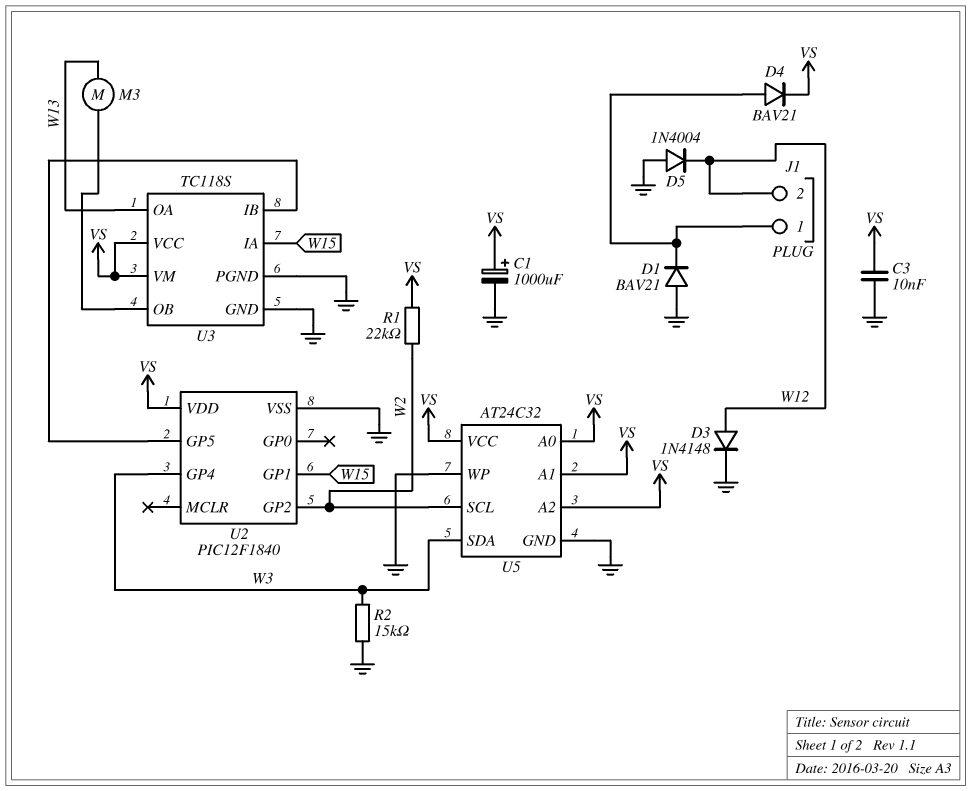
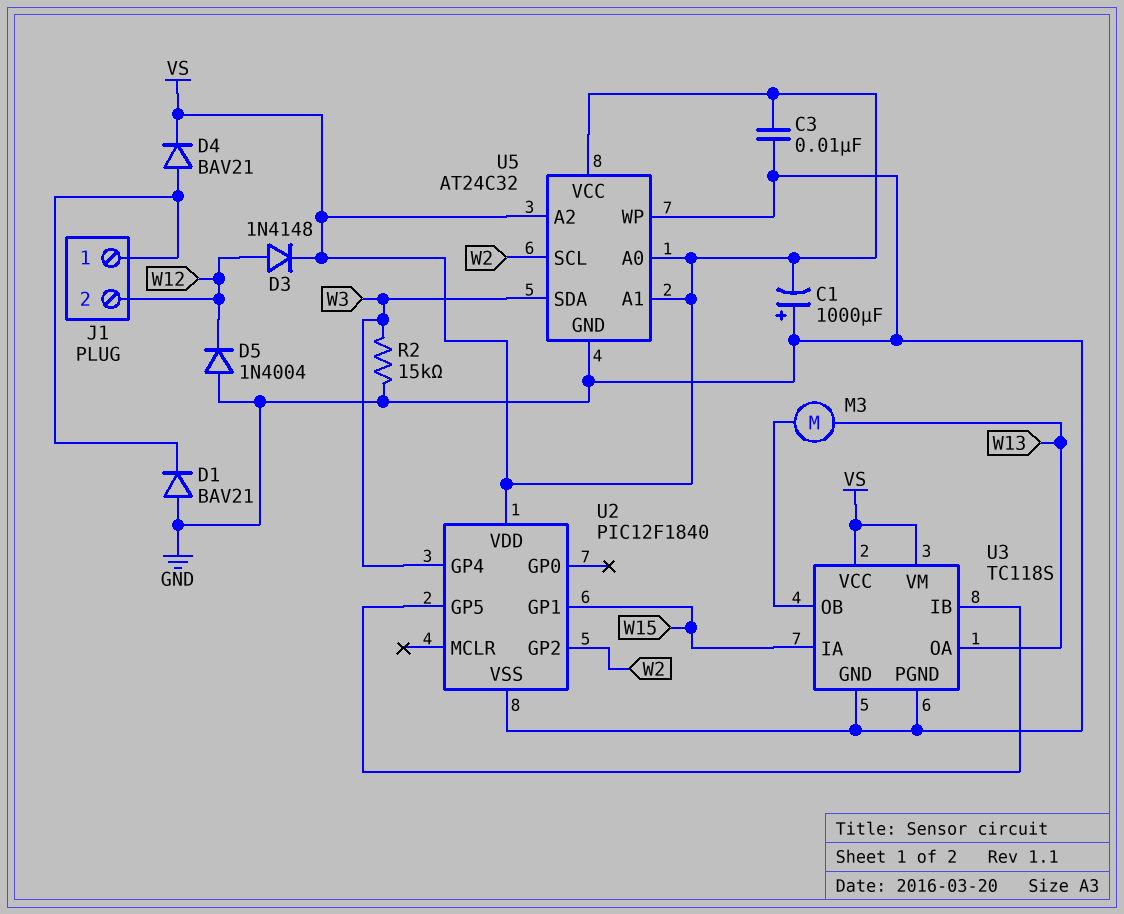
C1: 1000uF (plus VS, minus GND) -> 1000uF (plus GND, minus VS)
D3: diode 1N4148 (A W12, K GND) -> diode 1N4148 (A W12, K VS)
R1: 22k (VS, W2) -> none

